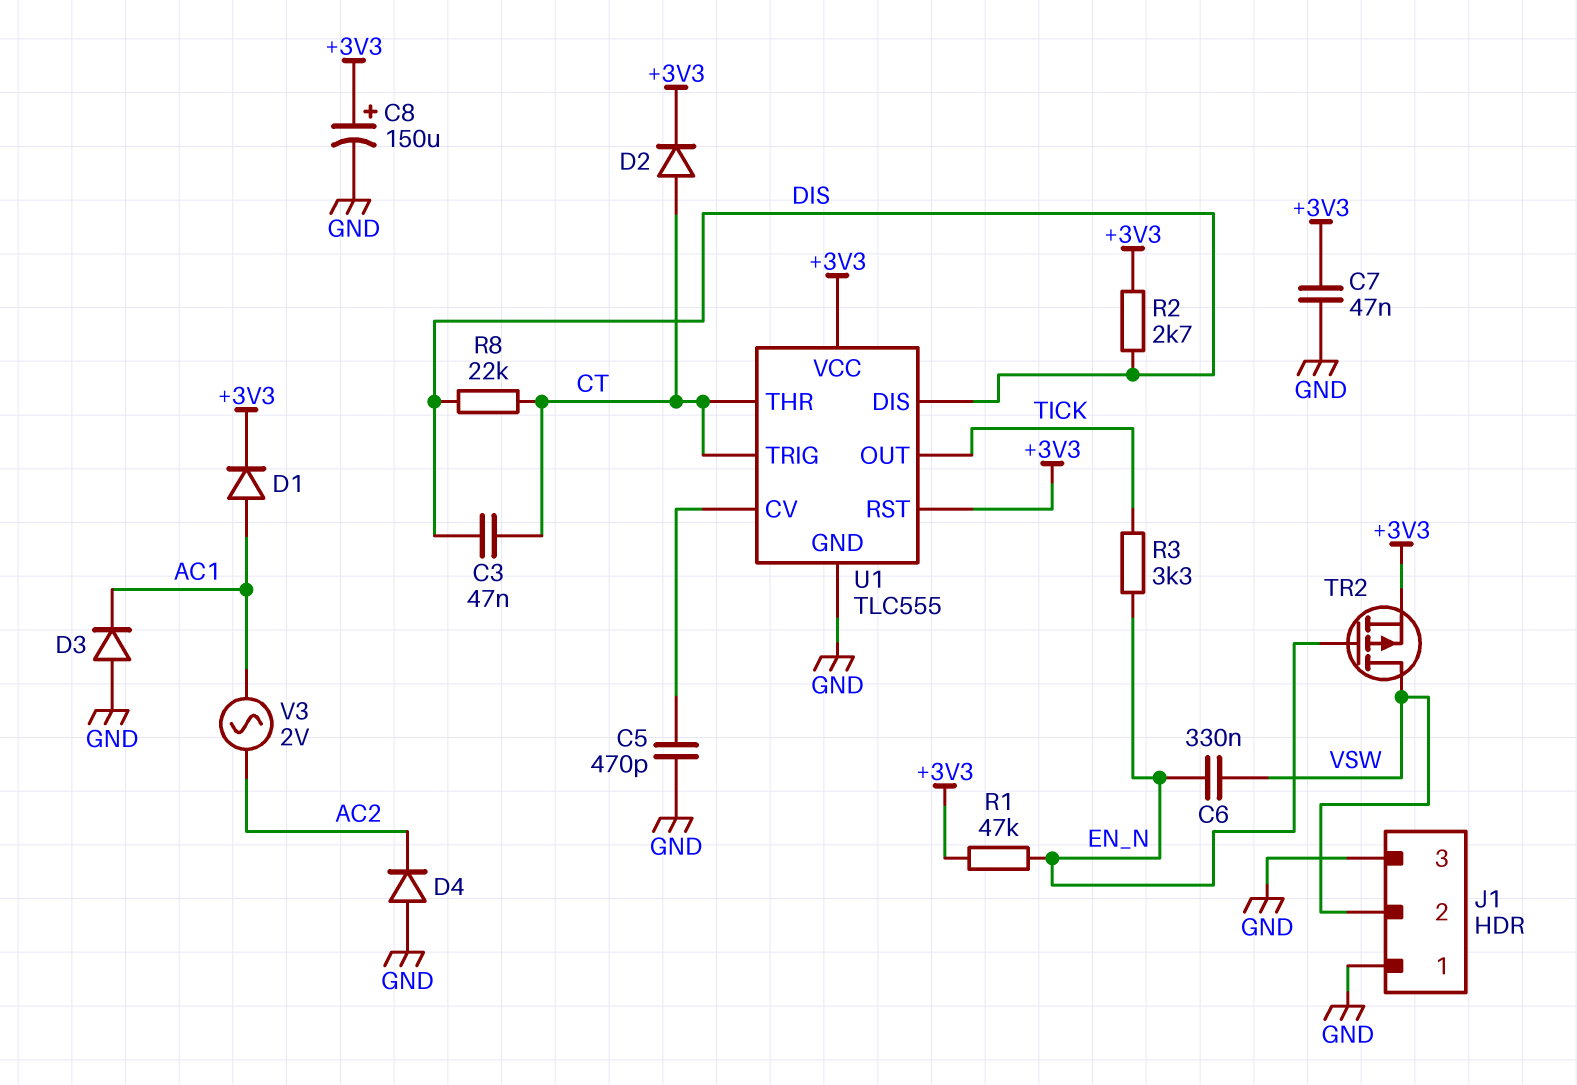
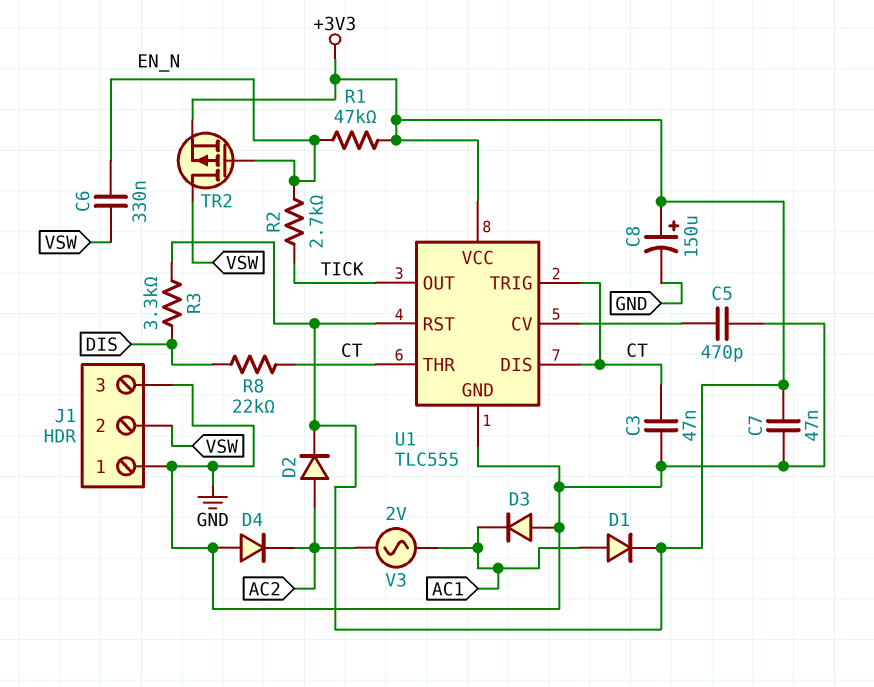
C3: 47nF (CT, DIS) -> 47nF (CT, GND)
D2: diode (A CT, K +3V3) -> diode (A AC2, K +3V3)
R2: 2.7k (+3V3, DIS) -> 2.7k (EN_N, TICK)
R3: 3.3k (EN_N, TICK) -> 3.3k (+3V3, DIS)
U1 pin DIS: DIS -> CT

